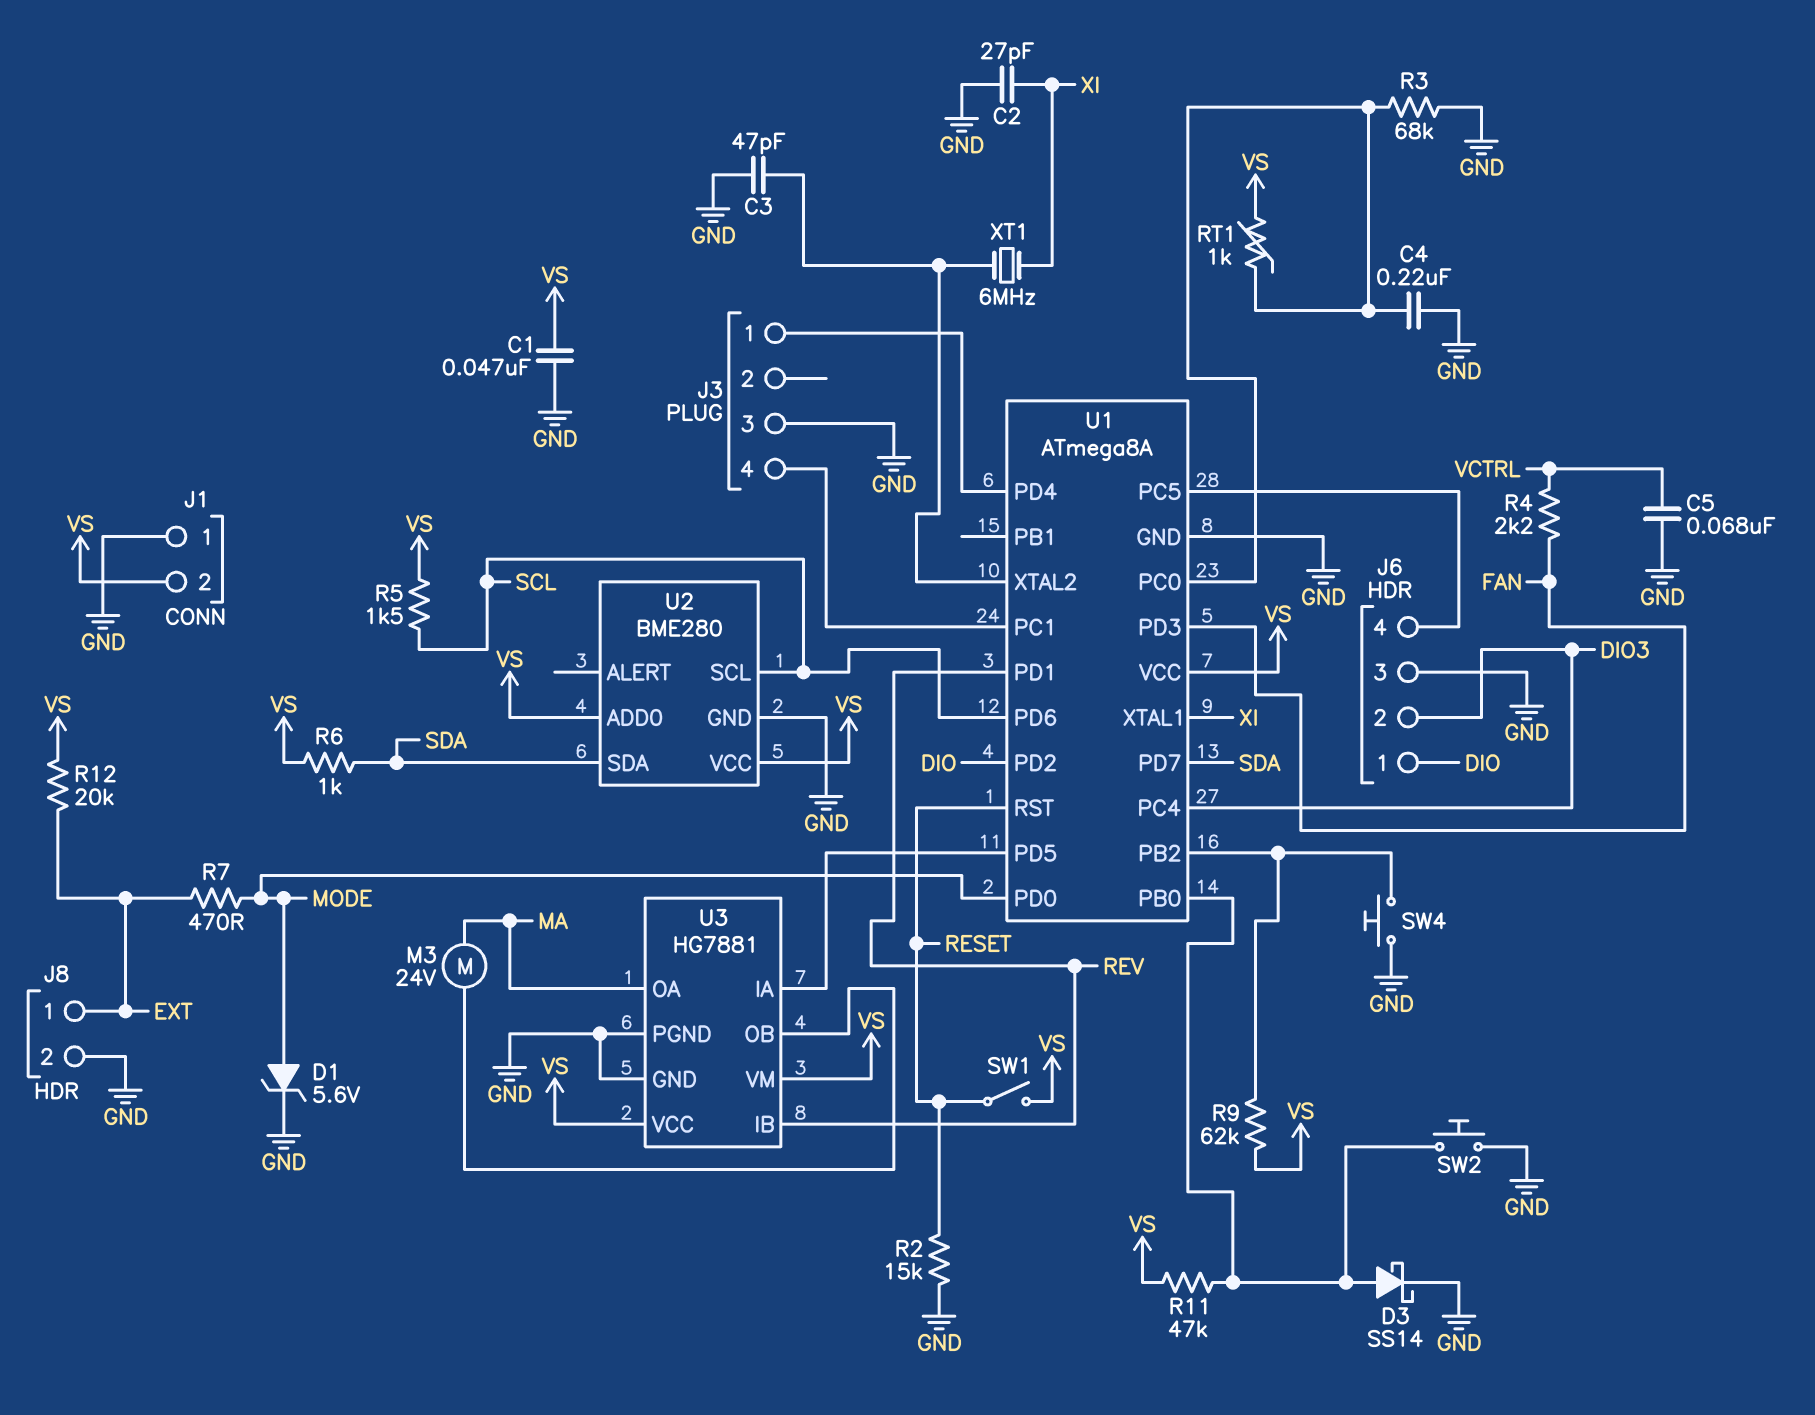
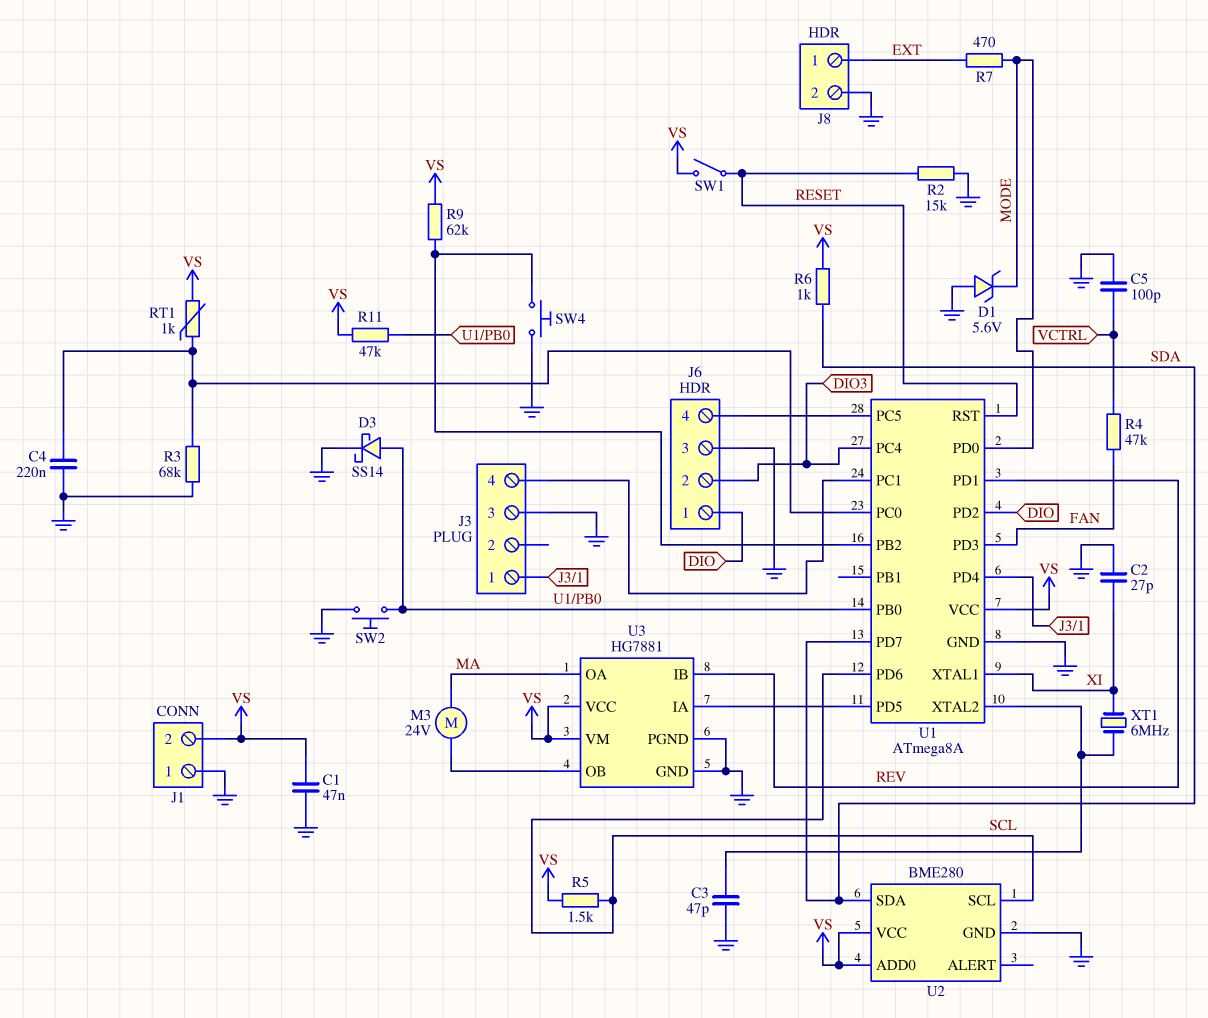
C5: 68nF (GND, VCTRL) -> 100pF (GND, VCTRL)
D1: zener 5.6V (A MODE, K GND) -> zener 5.6V (A GND, K MODE)
R4: 2.2k (FAN, VCTRL) -> 47k (FAN, VCTRL)
R12: 20k (EXT, VS) -> none

